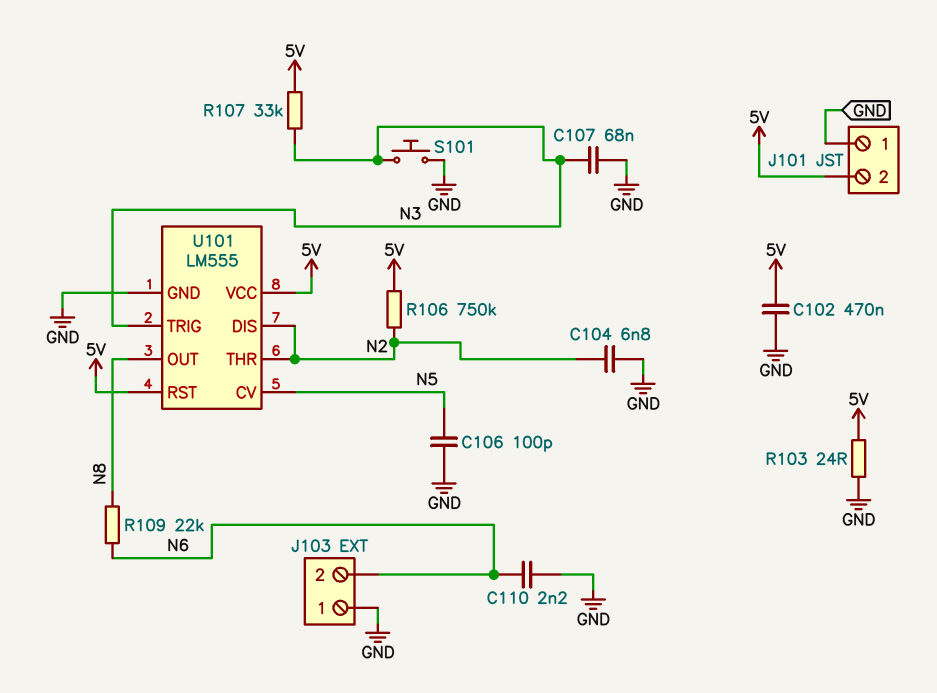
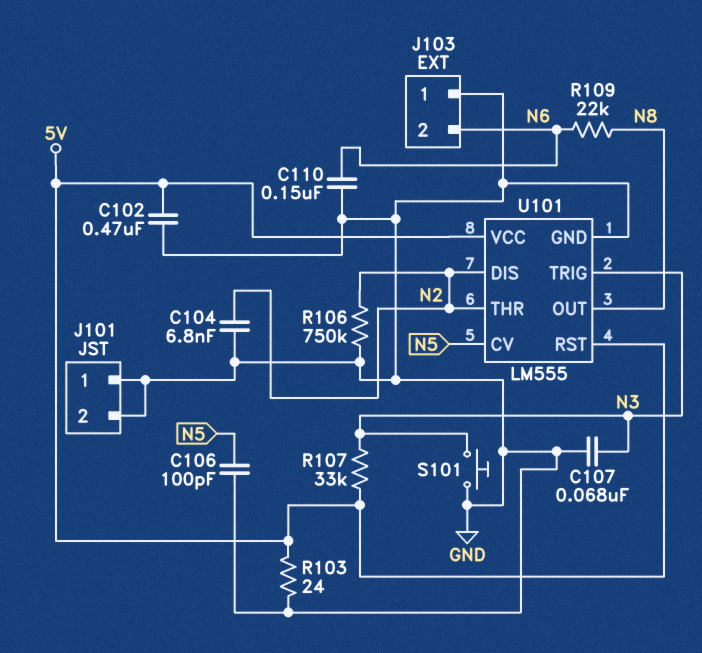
C110: 2.2nF (GND, N6) -> 150nF (GND, N6)
J101 pin 2: 5V -> GND
R106: 750k (5V, N2) -> 750k (GND, N2)

